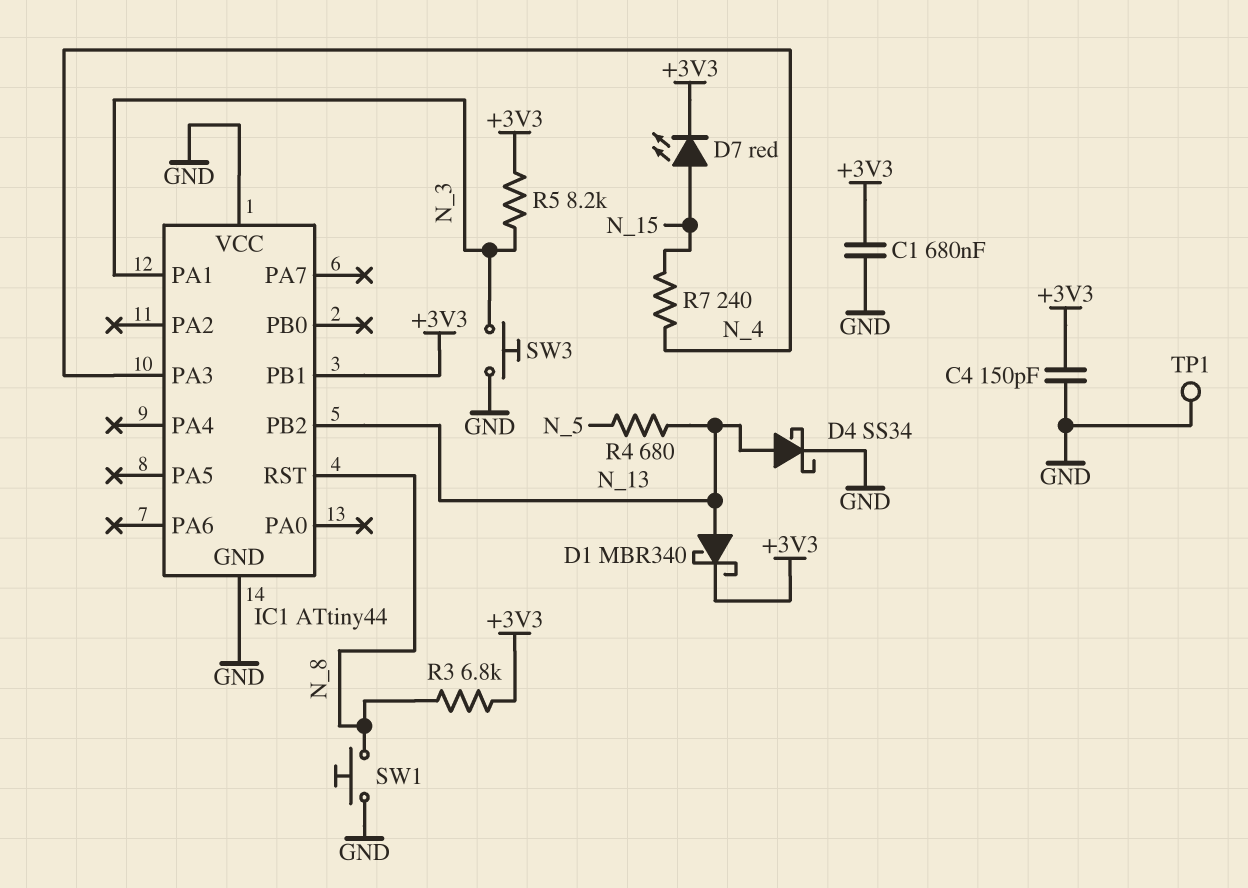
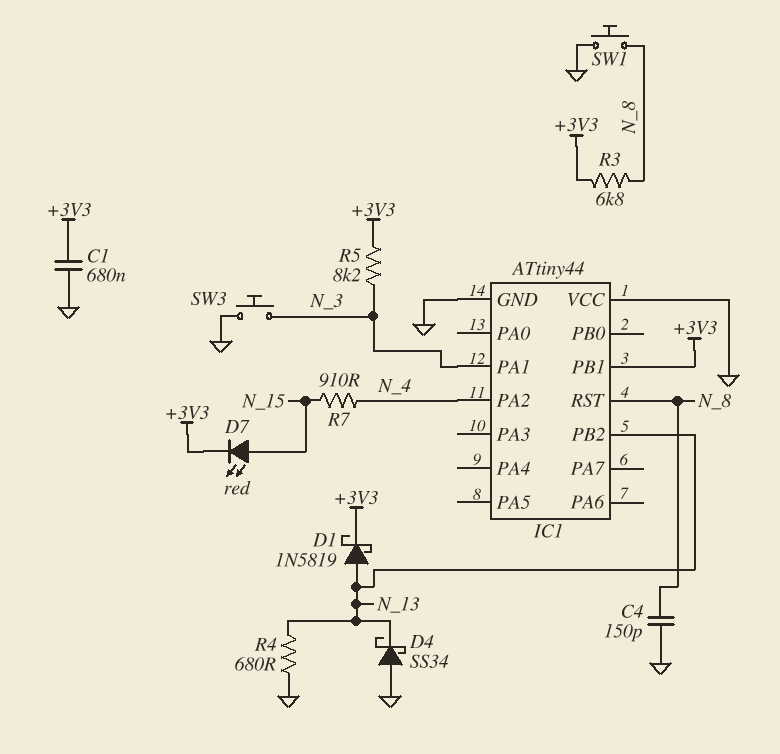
C4: 150pF (+3V3, GND) -> 150pF (GND, N_8)
D1: schottky MBR340 (A N_13, K +3V3) -> schottky 1N5819 (A N_13, K +3V3)
D4: schottky SS34 (A N_13, K GND) -> schottky SS34 (A GND, K N_13)
IC1 pin PA2: none -> N_4
IC1 pin PA3: N_4 -> none
R4: 680 (N_5, N_13) -> 680 (GND, N_13)
R7: 240 (N_4, N_15) -> 910 (N_4, N_15)
TP1: test point (GND) -> none

